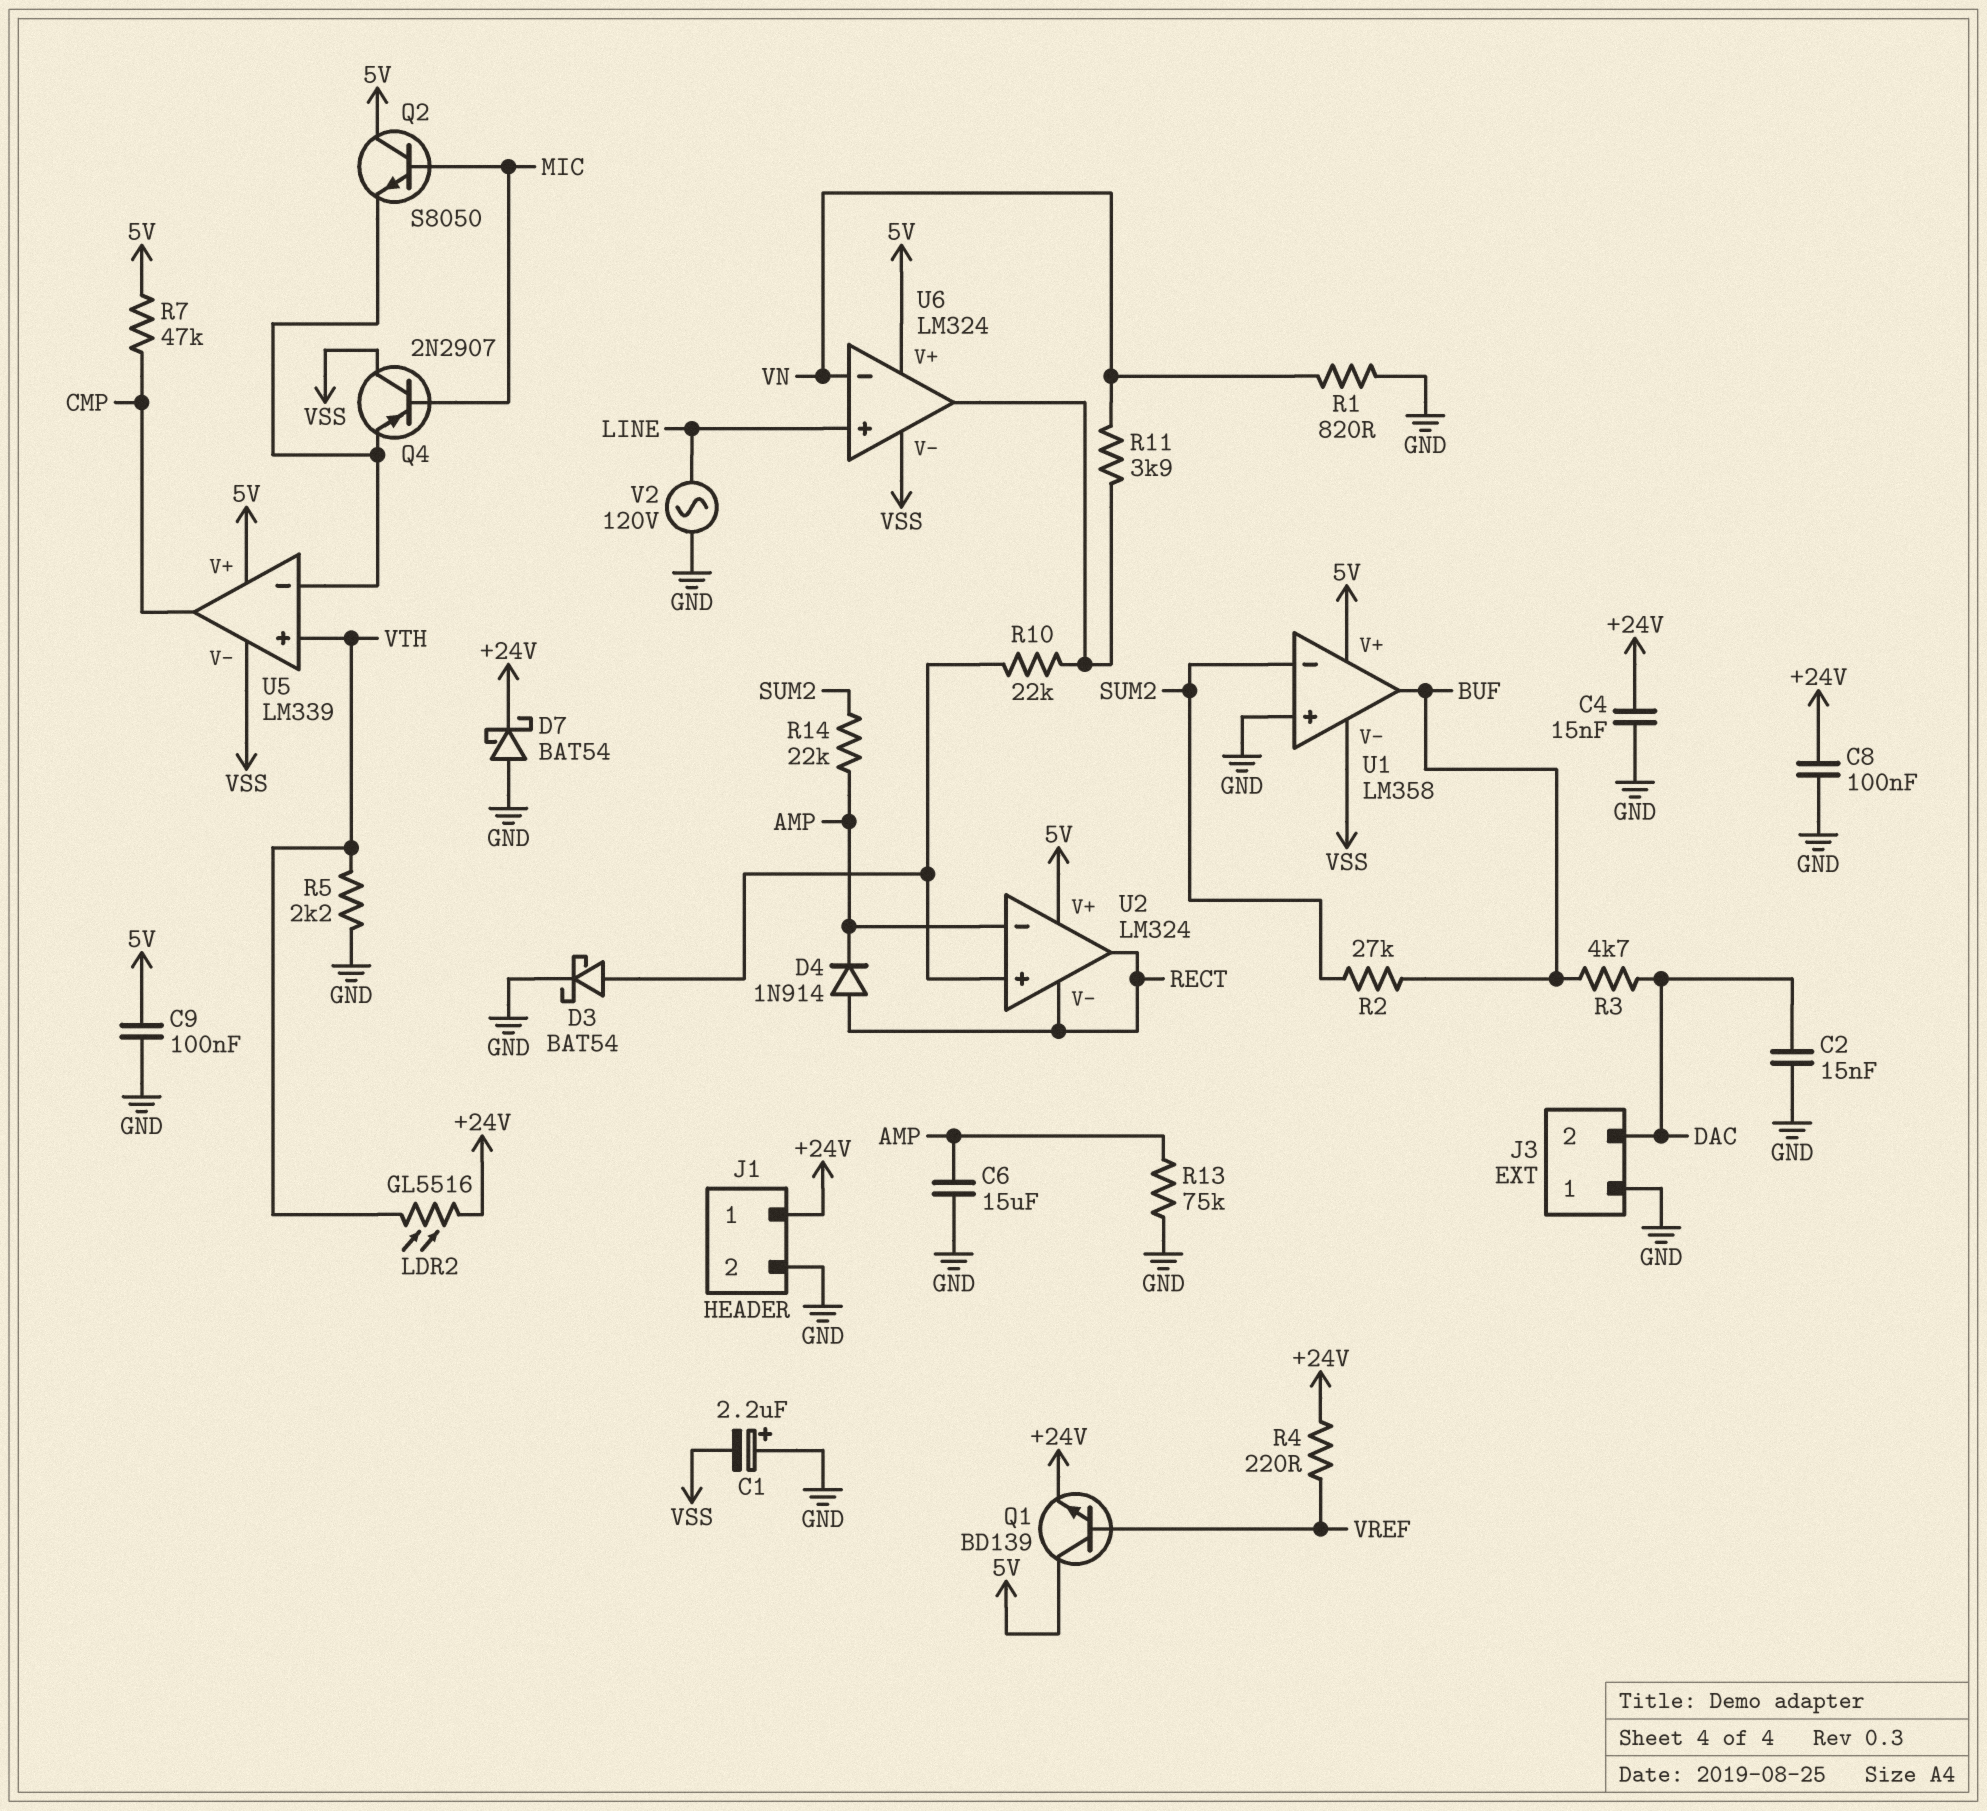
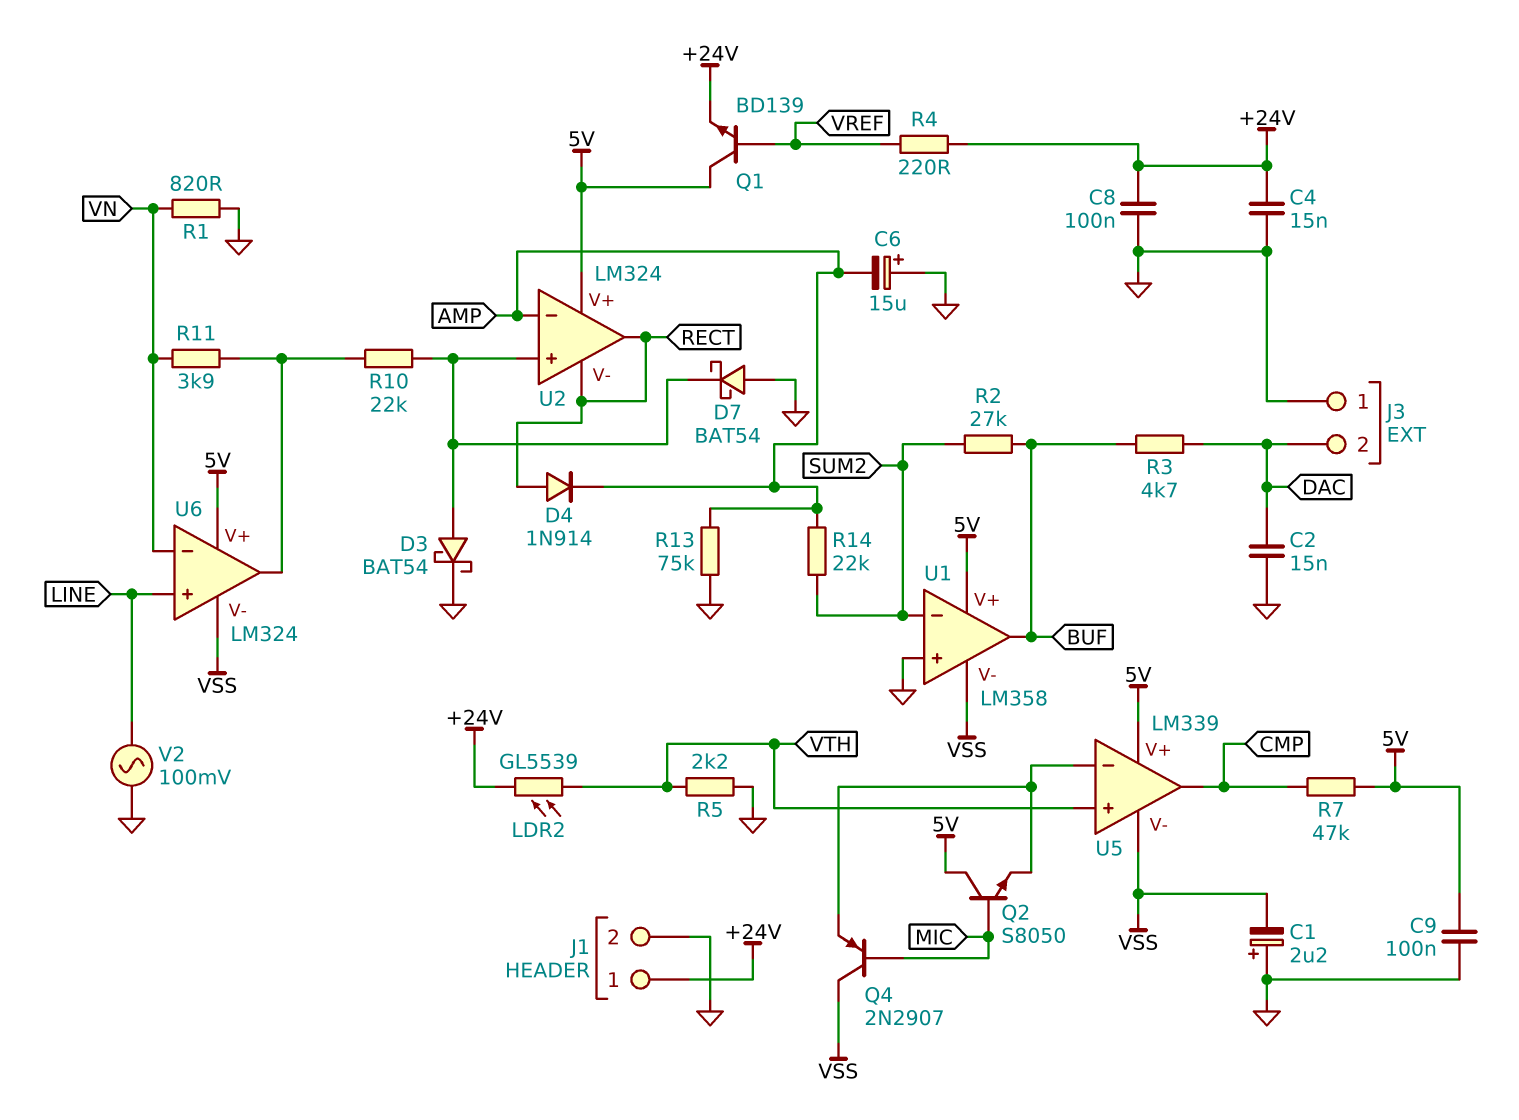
C6: 15uF (AMP, GND) -> 15uF (plus GND, minus AMP)
D7: schottky BAT54 (A GND, K +24V) -> schottky BAT54 (A GND, K U2/in+)
LDR2: GL5516 (+24V, VTH) -> GL5539 (+24V, VTH)
V2: AC 120V (GND, LINE) -> AC 100mV (GND, LINE)

